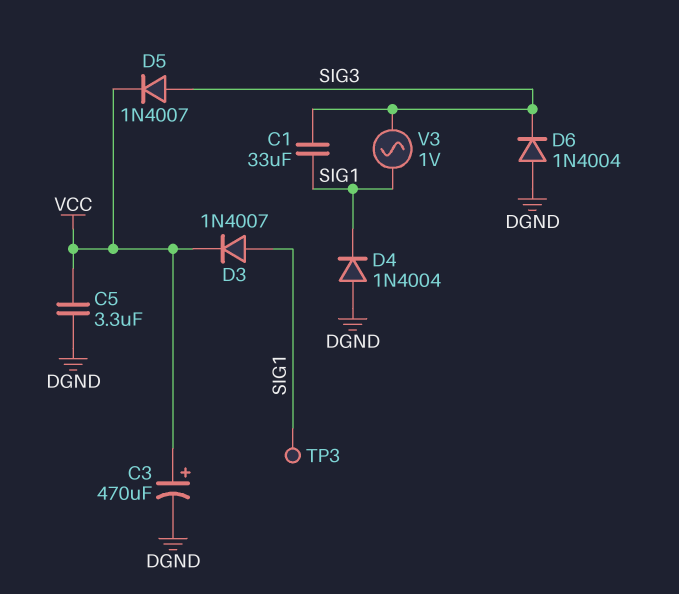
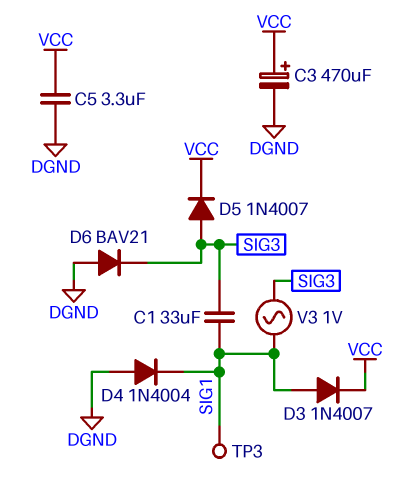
D6: diode 1N4004 (A DGND, K SIG3) -> diode BAV21 (A DGND, K SIG3)

